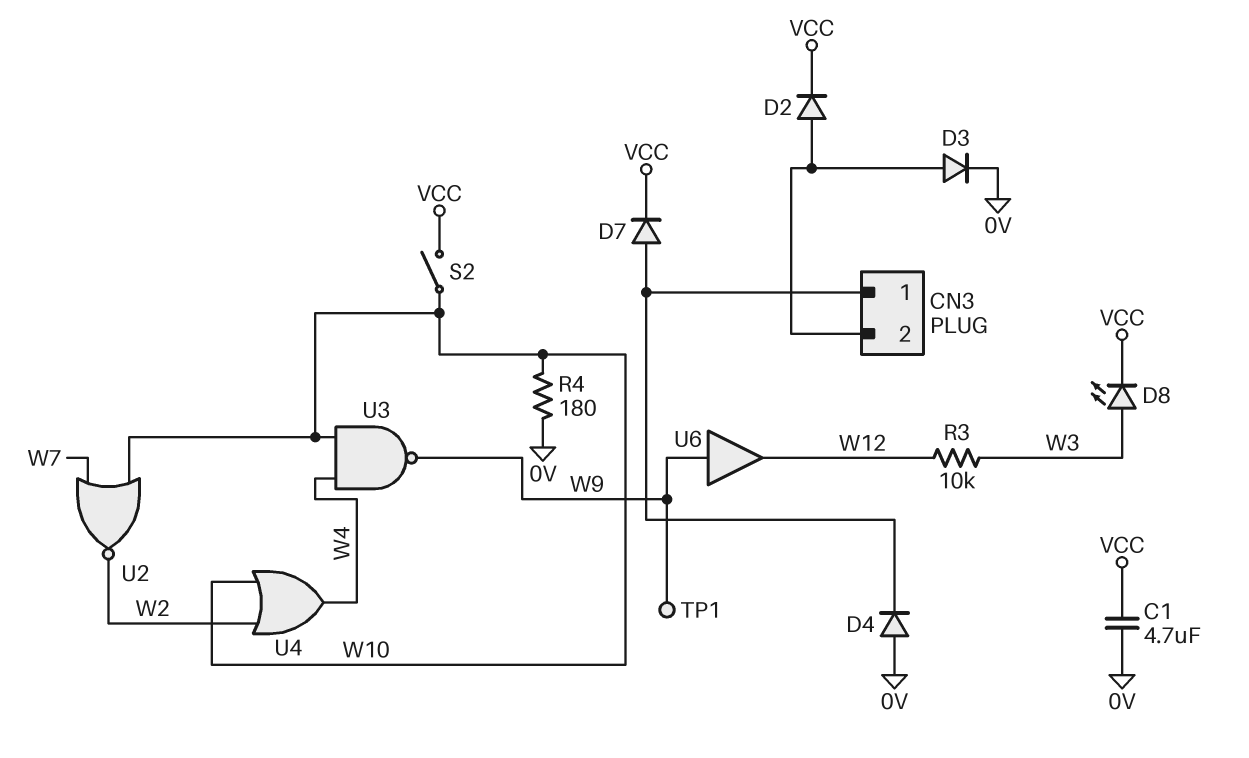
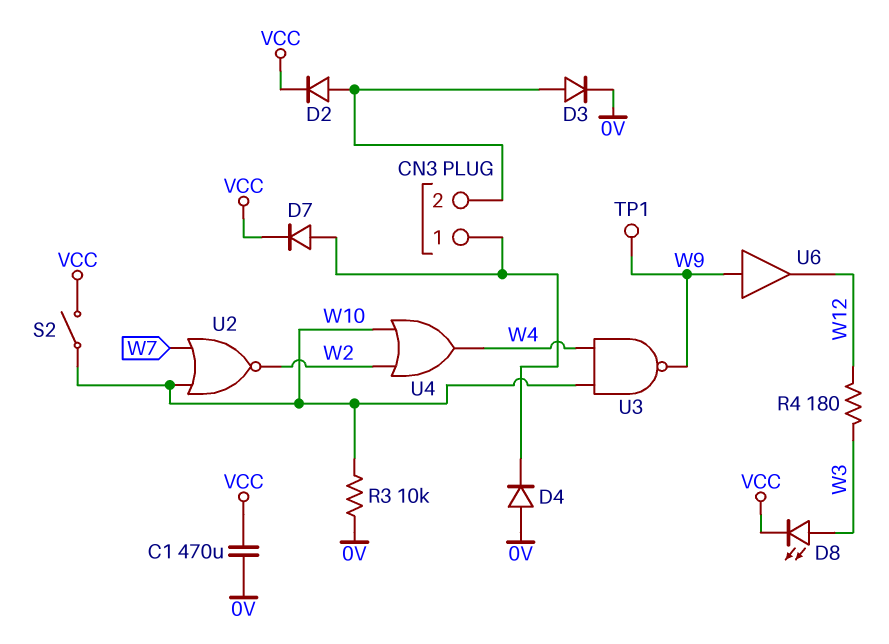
C1: 4.7uF (0V, VCC) -> 470uF (0V, VCC)
R3: 10k (W3, W12) -> 10k (0V, W10)
R4: 180 (0V, W10) -> 180 (W3, W12)

